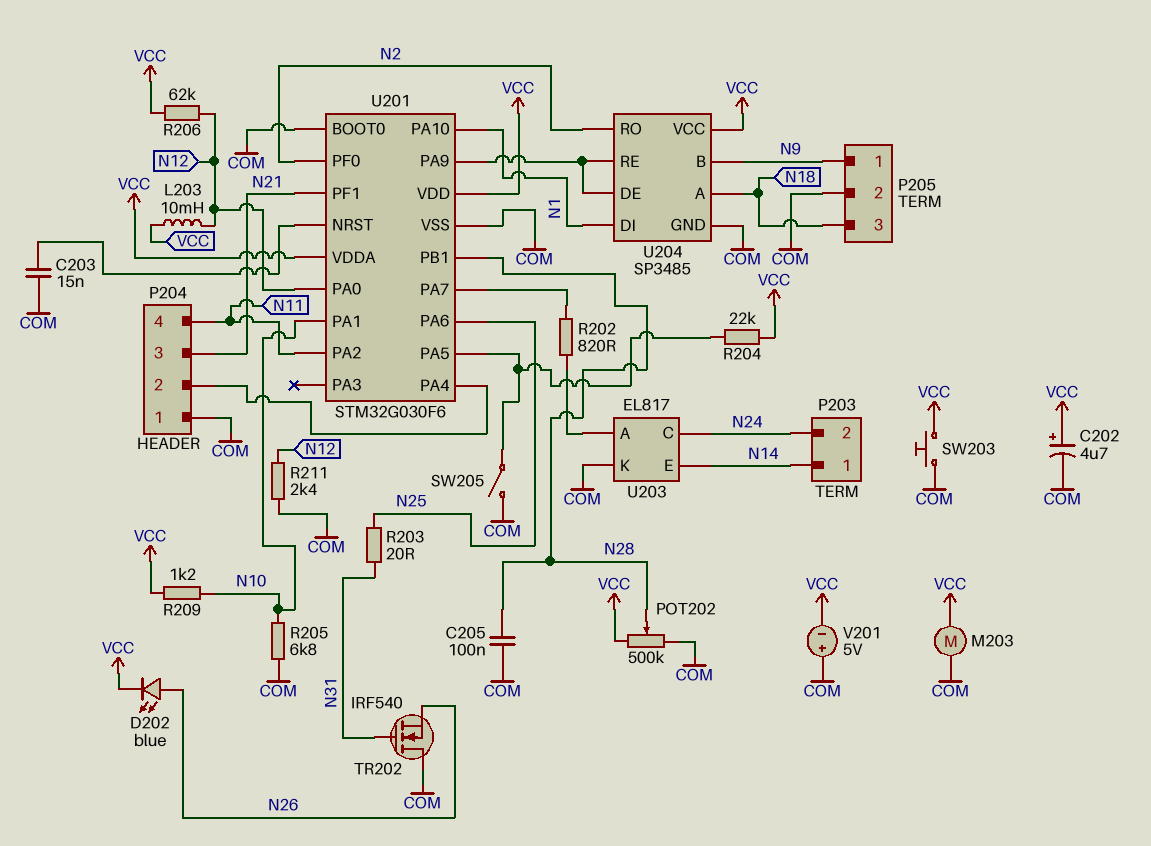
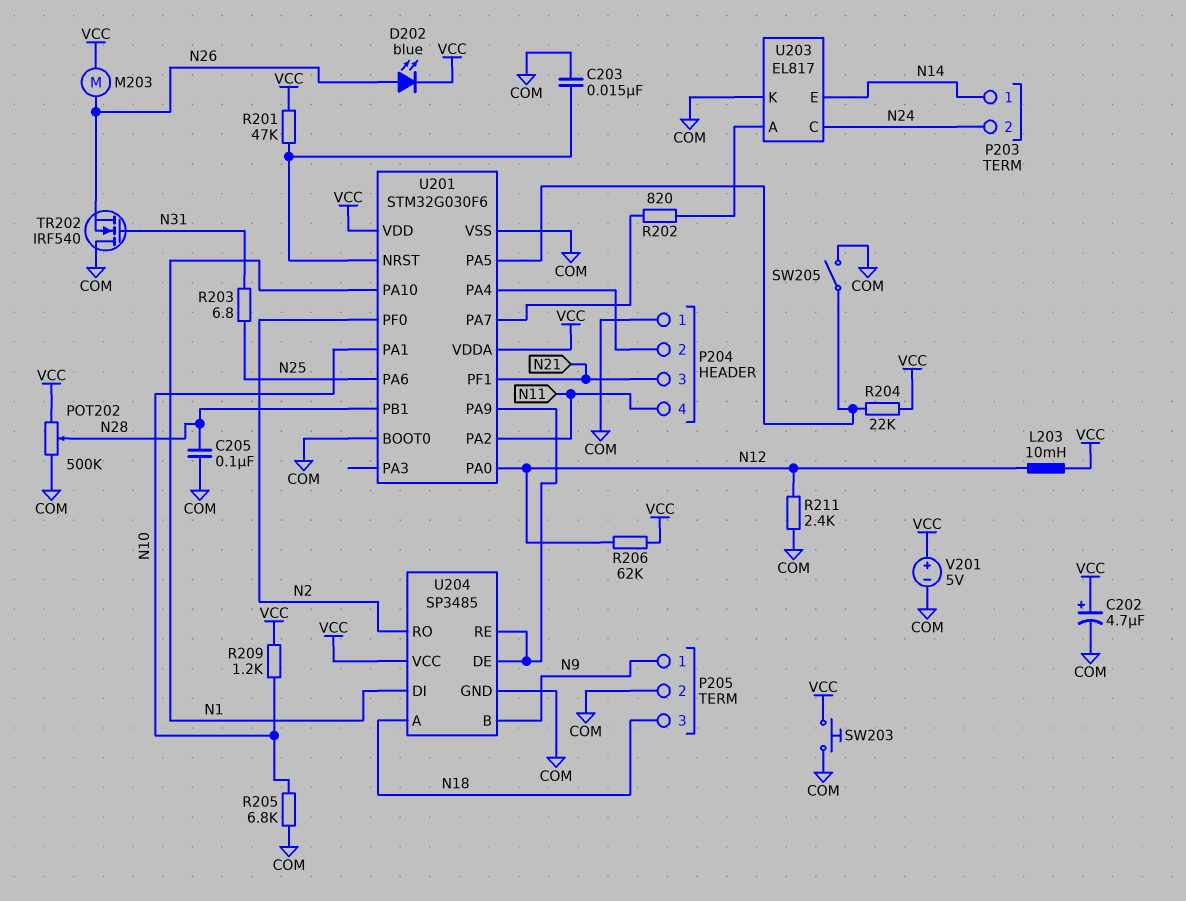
M203: motor (COM, VCC) -> motor (N26, VCC)
R201: none -> 47k (U201/NRST, VCC)
R203: 20 (N25, N31) -> 6.8 (N25, N31)
V201: 5V (plus COM, minus VCC) -> 5V (plus VCC, minus COM)

